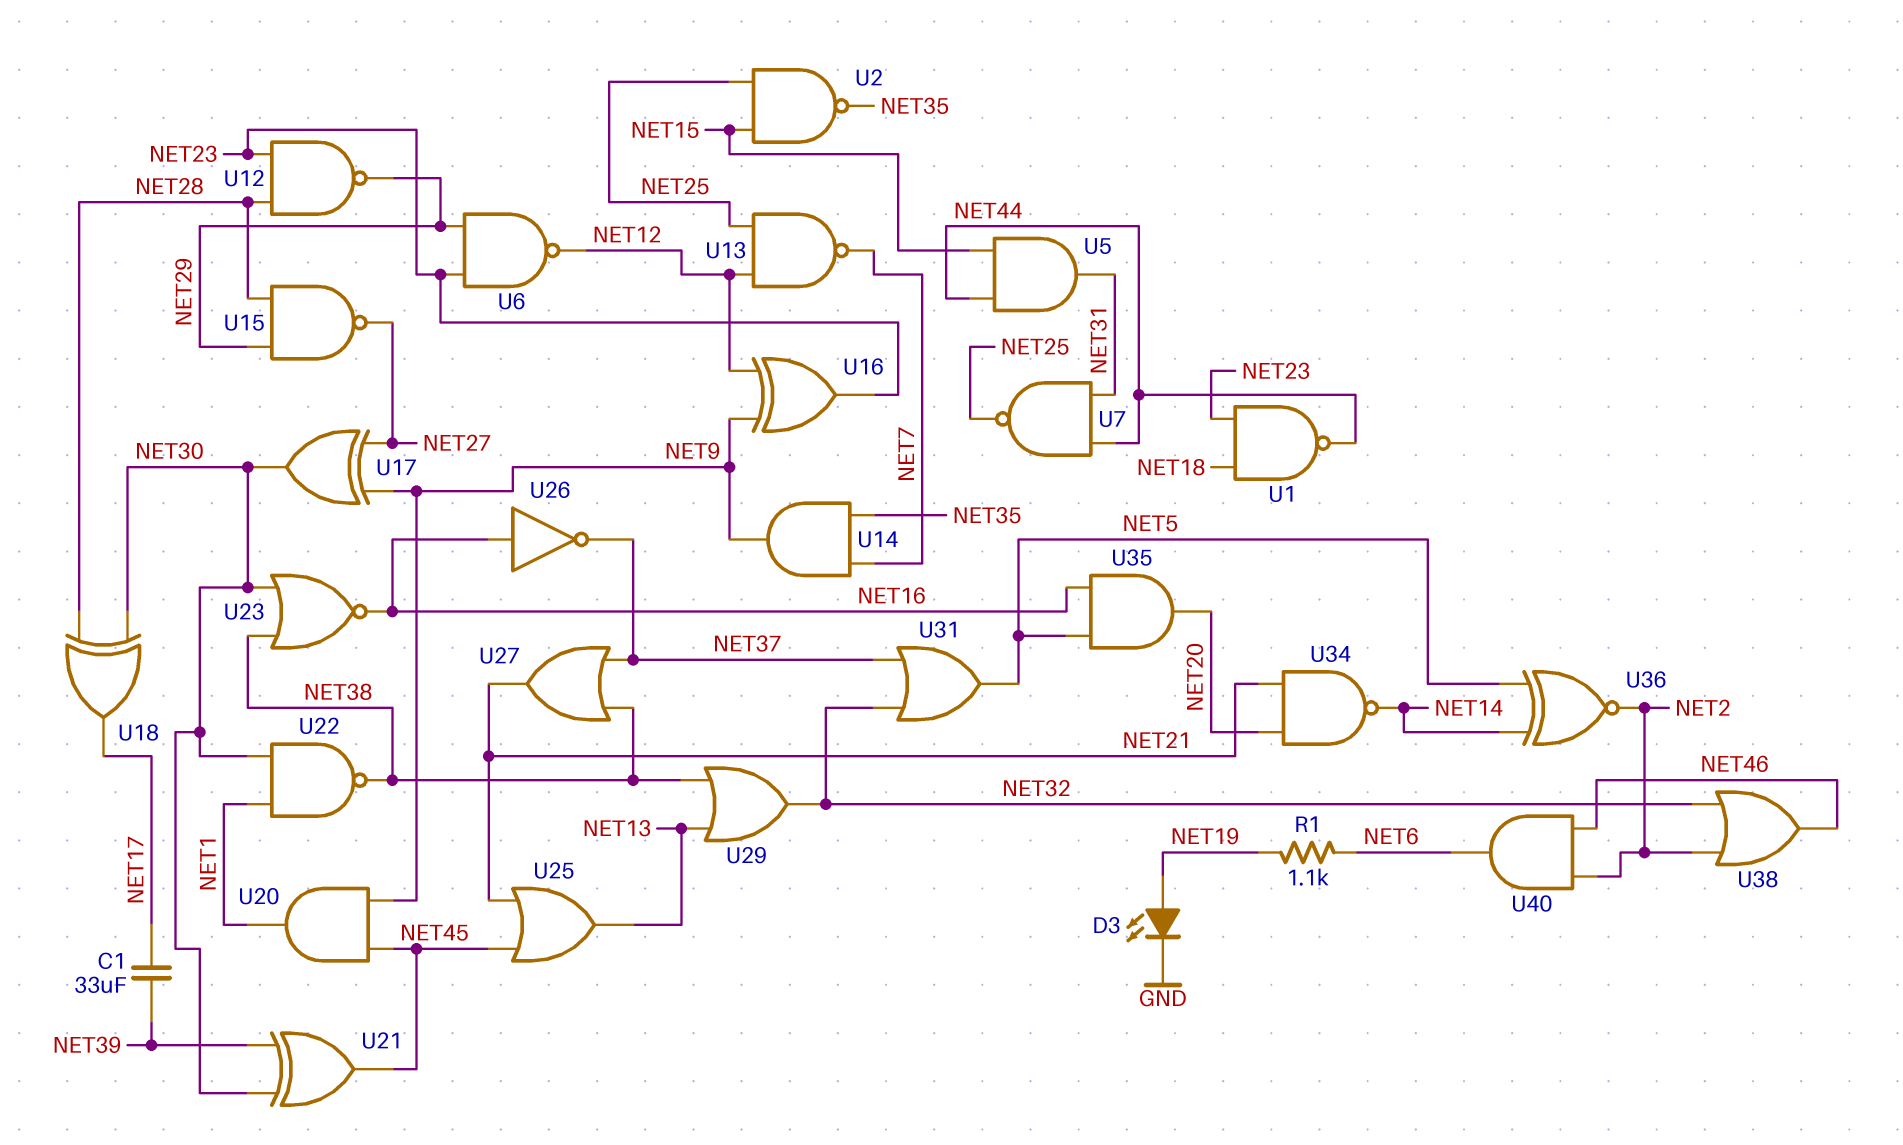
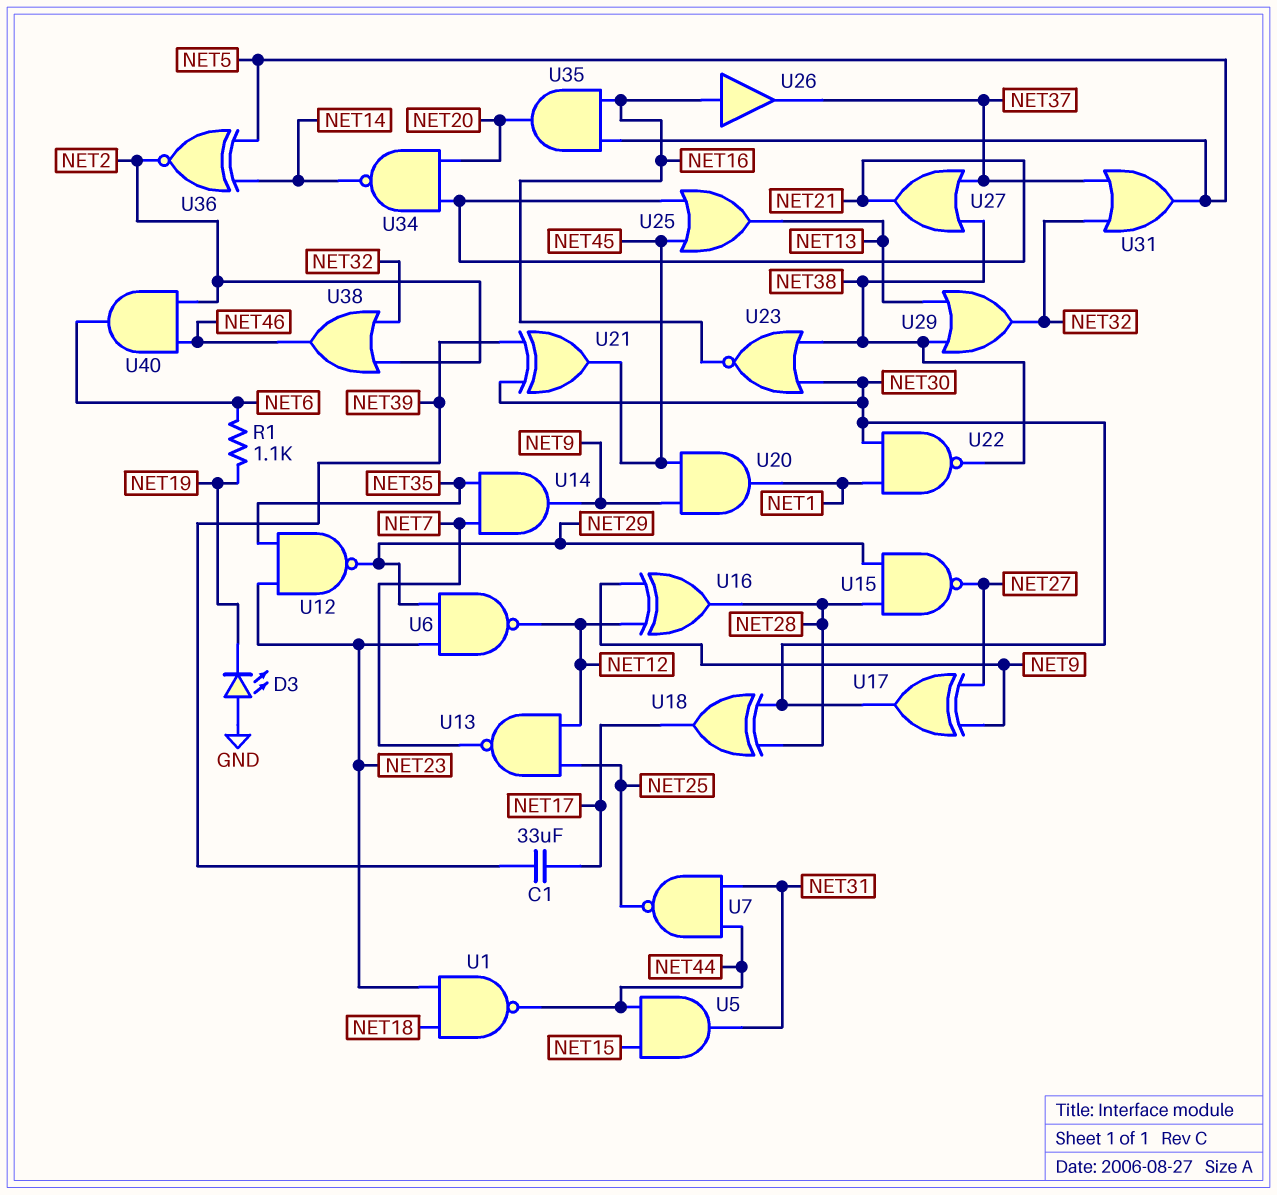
D3: LED (A NET19, K GND) -> LED (A GND, K NET19)
U2: NAND (in NET15, in NET25, out NET35) -> none
U12: NAND (in NET23, in NET28, out NET29) -> NAND (in NET23, in NET35, out NET29)
U16: XOR (in NET9, in NET12, out NET23) -> XOR (in NET9, in NET12, out NET28)
U26: NOT (in NET16, out NET37) -> buffer (in NET16, out NET37)

